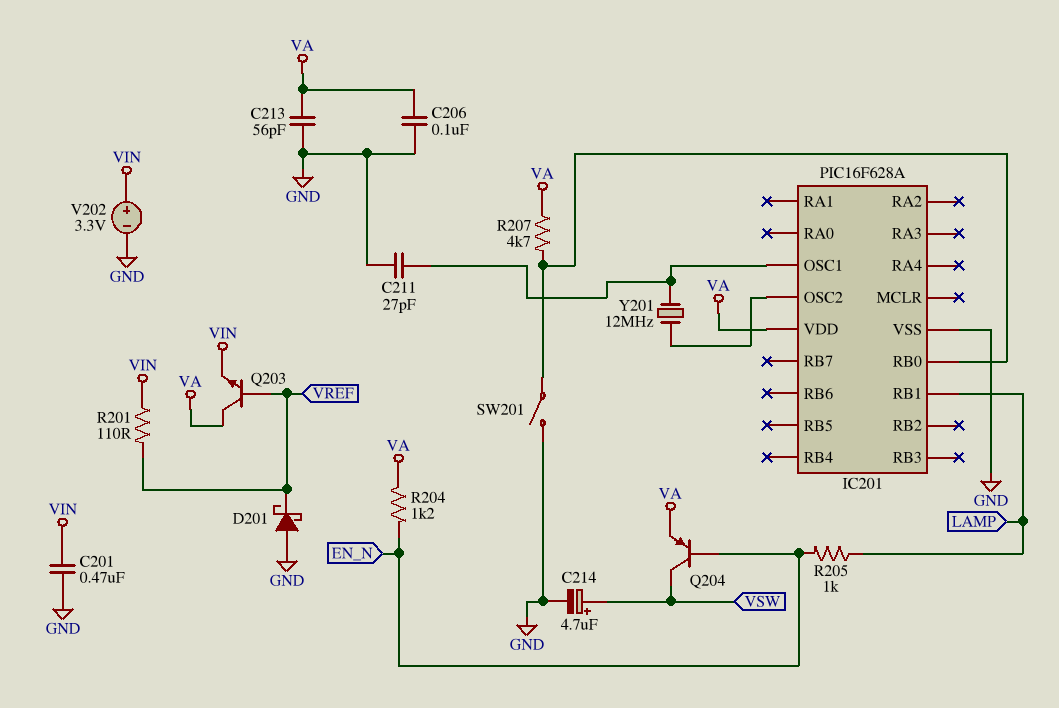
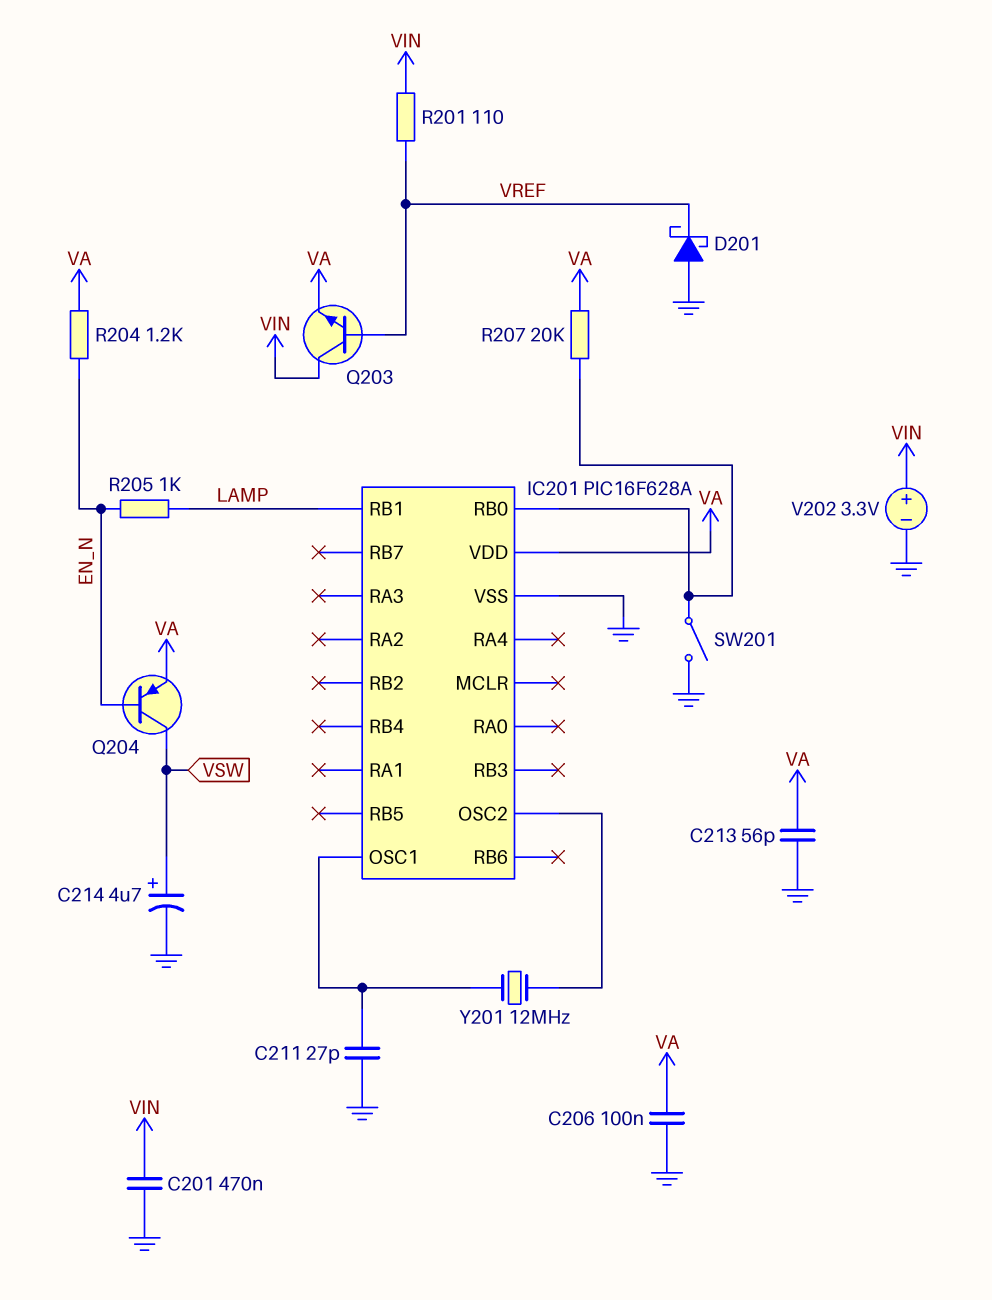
Q203: NPN (B VREF, C VA, E VIN) -> NPN (B VREF, C VIN, E VA)
R207: 4.7k (IC201/RB0, VA) -> 20k (IC201/RB0, VA)

